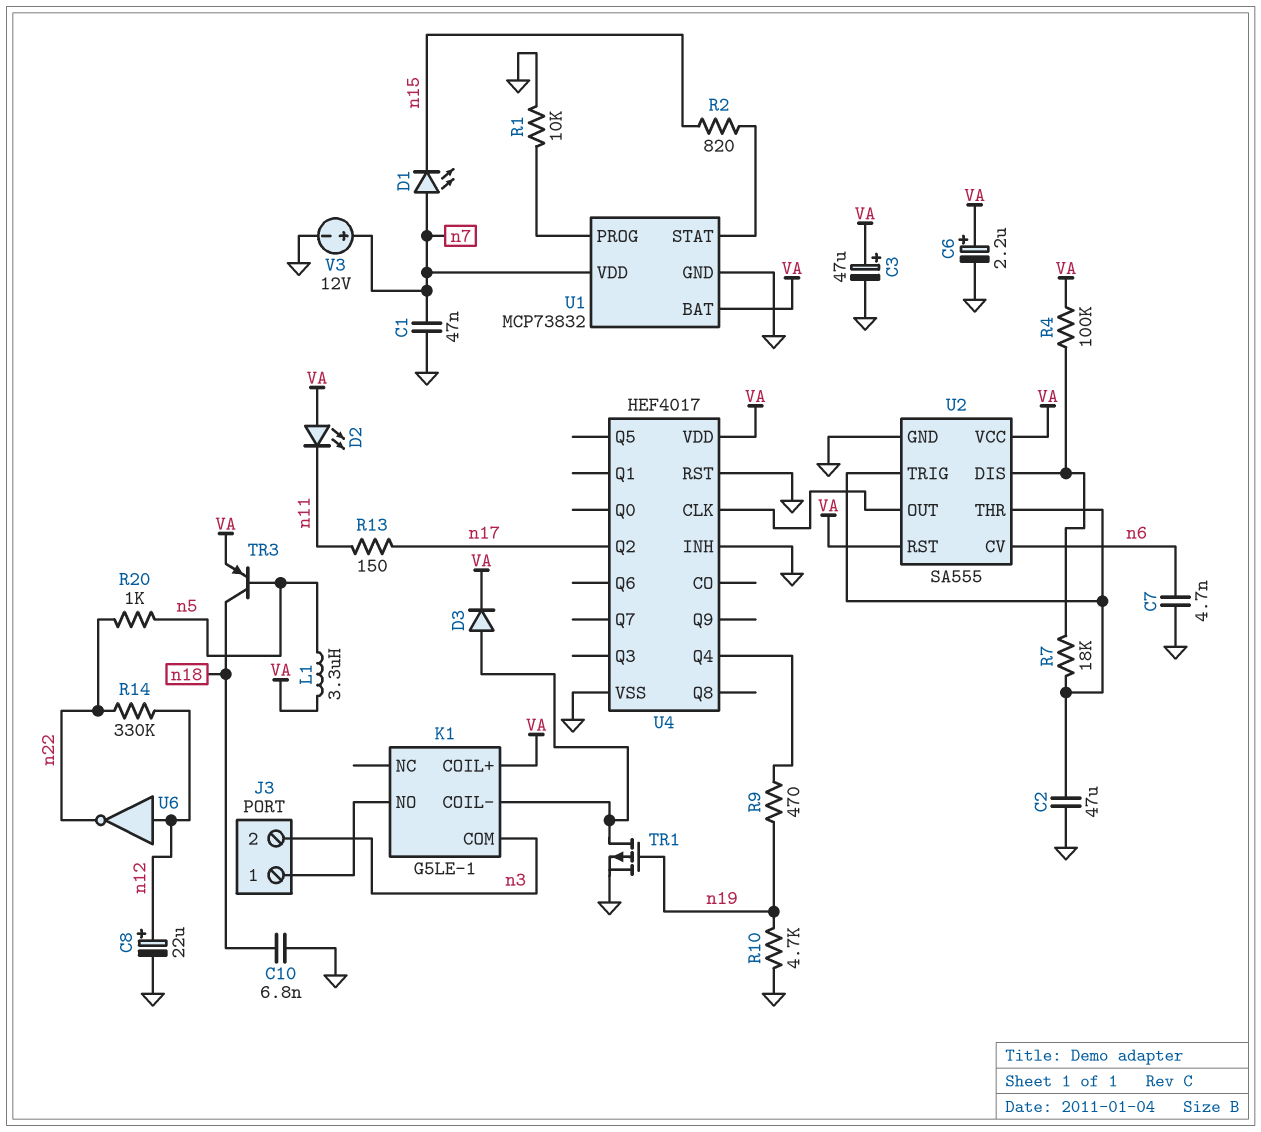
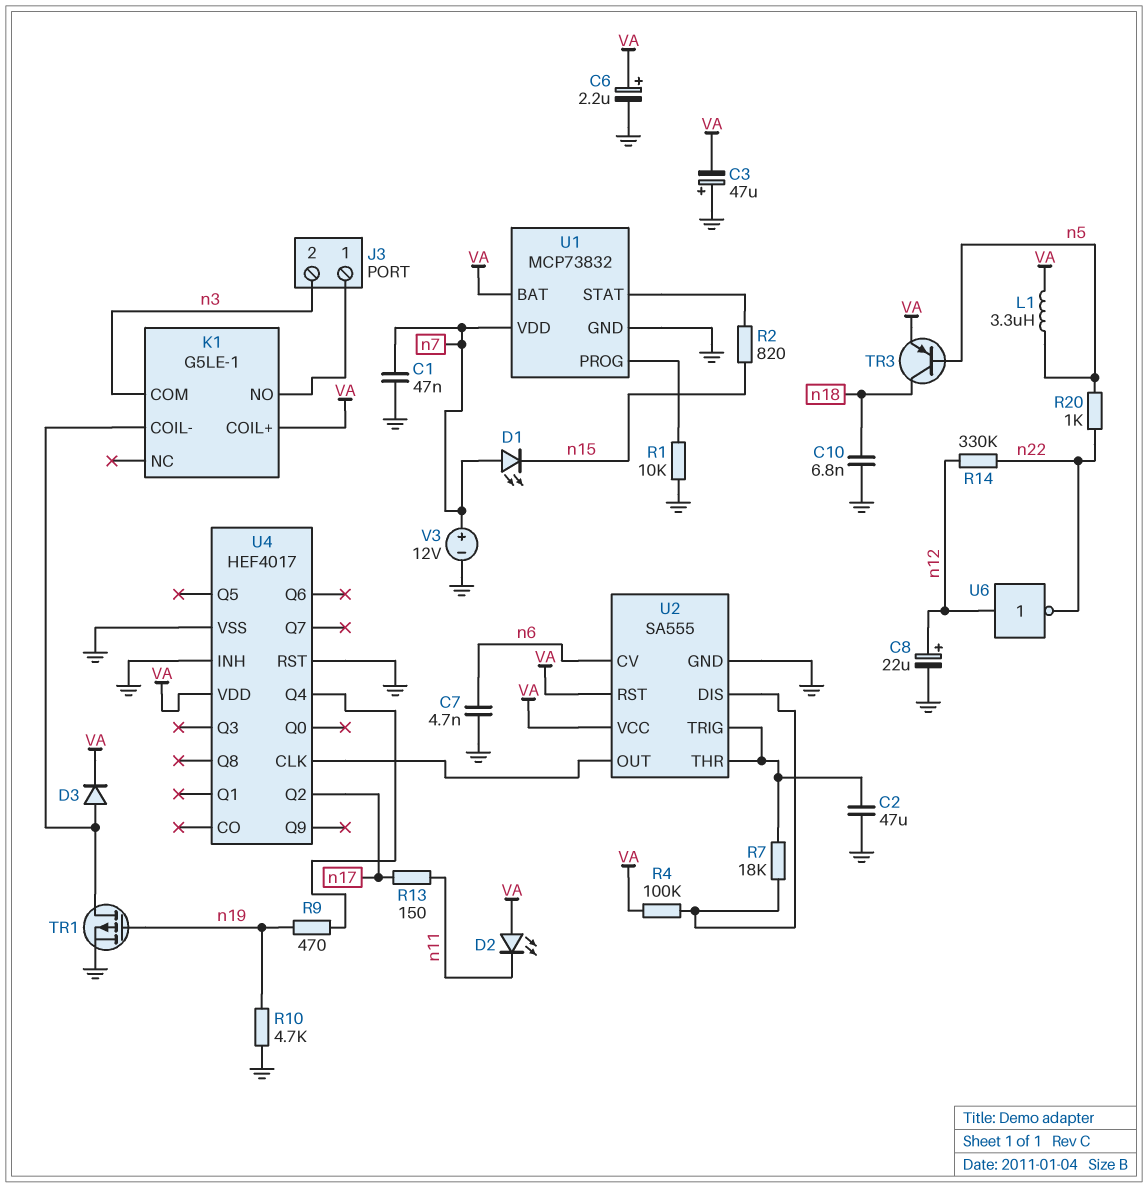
C3: 47uF (plus VA, minus GND) -> 47uF (plus GND, minus VA)

